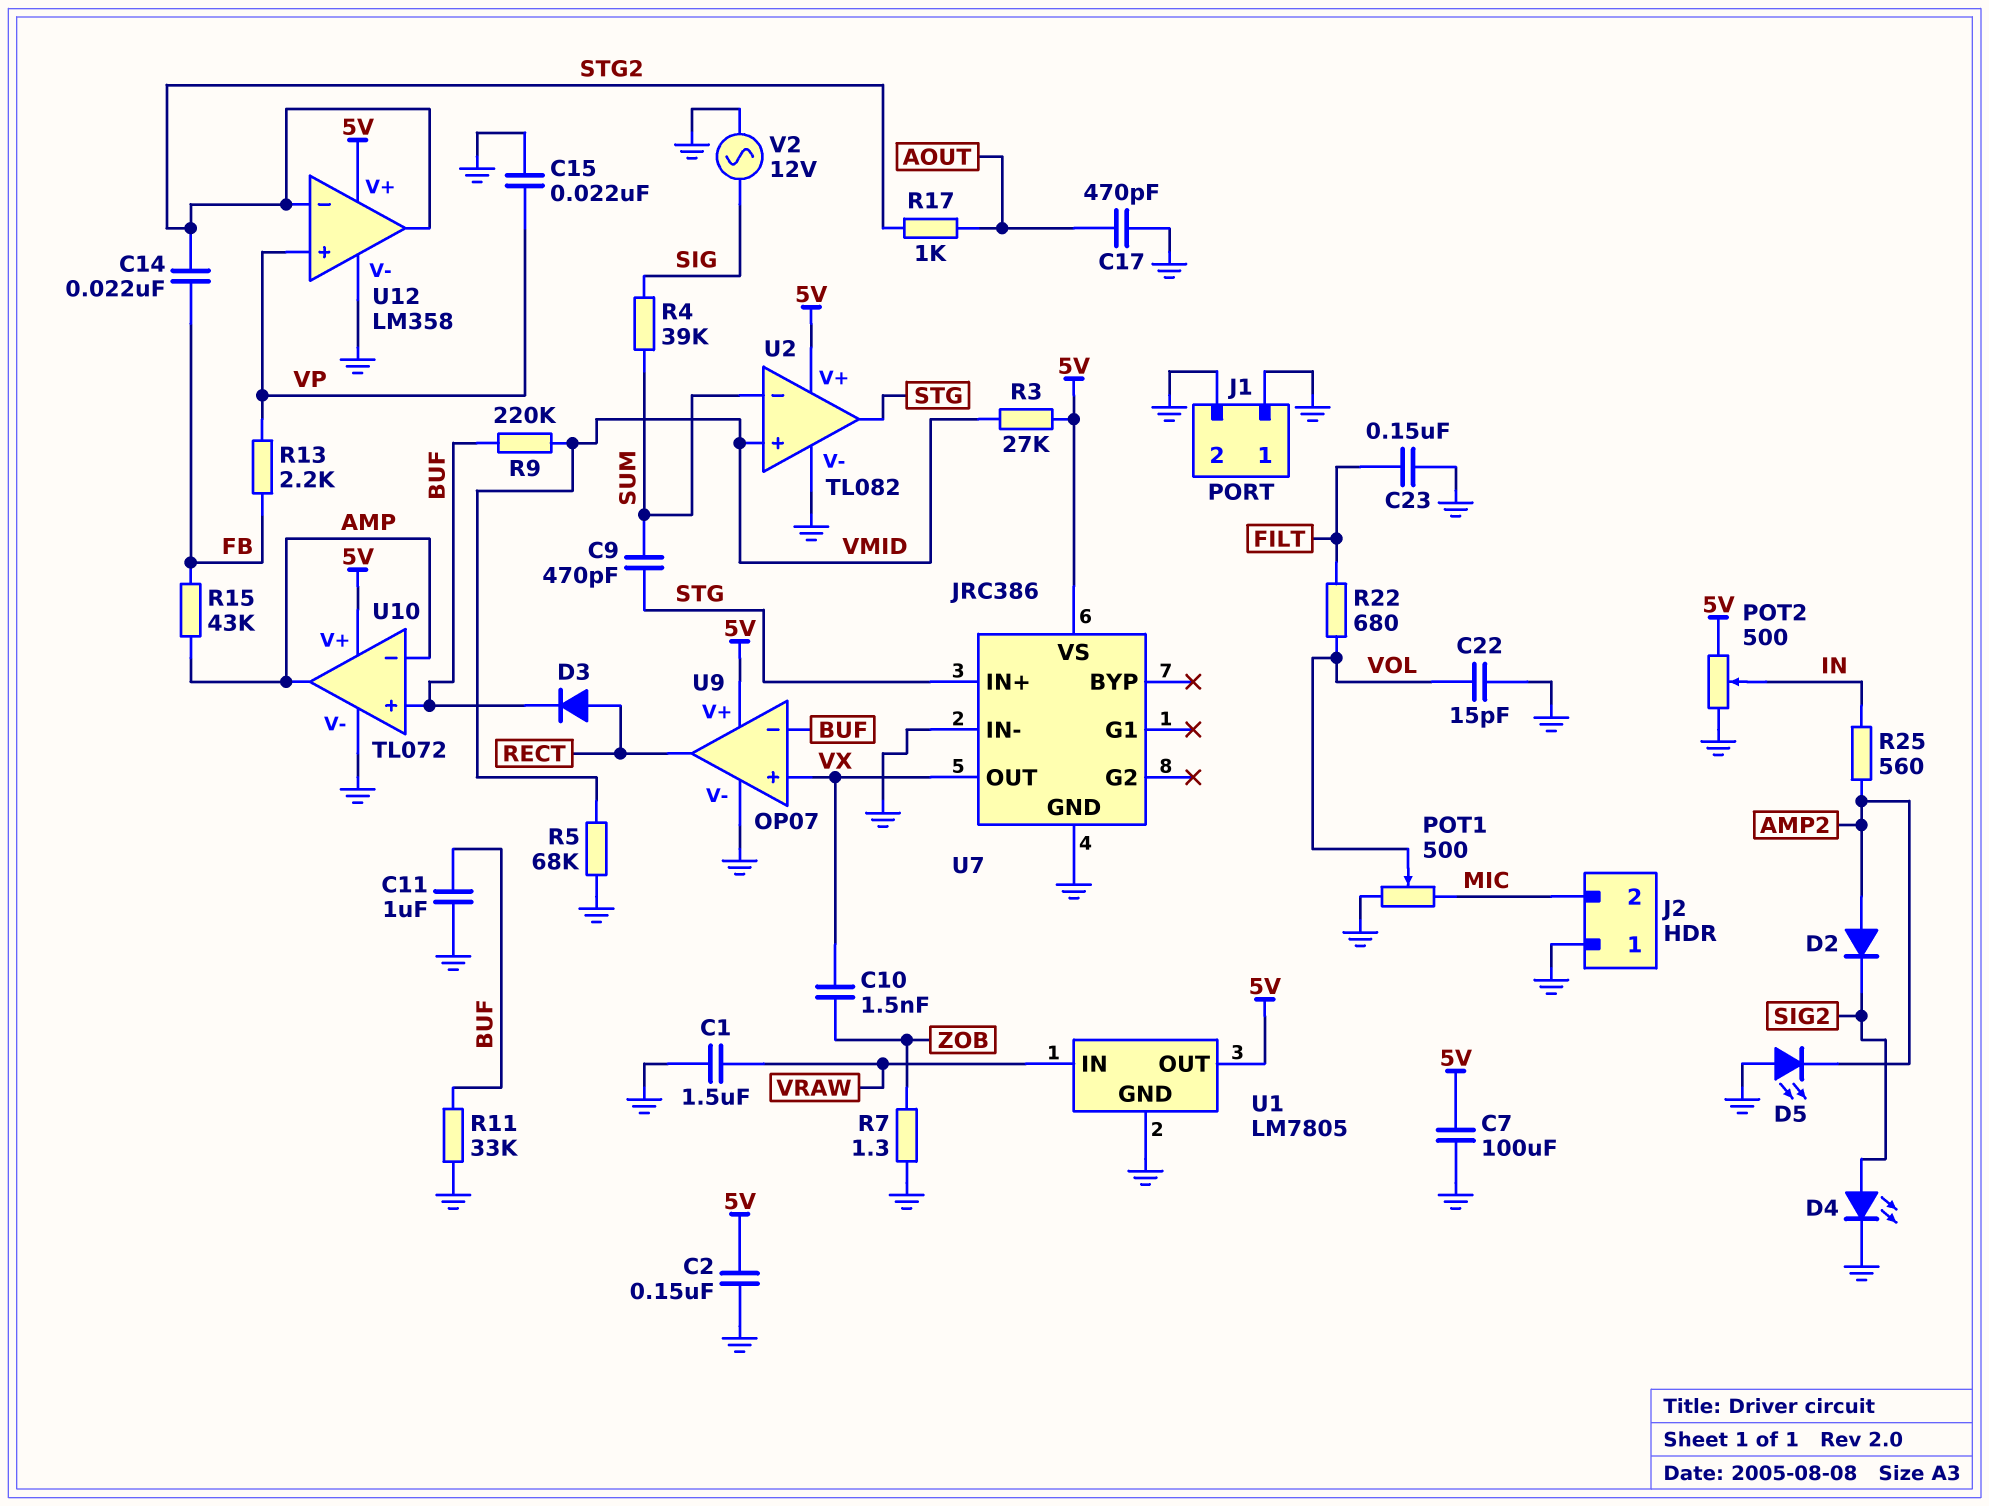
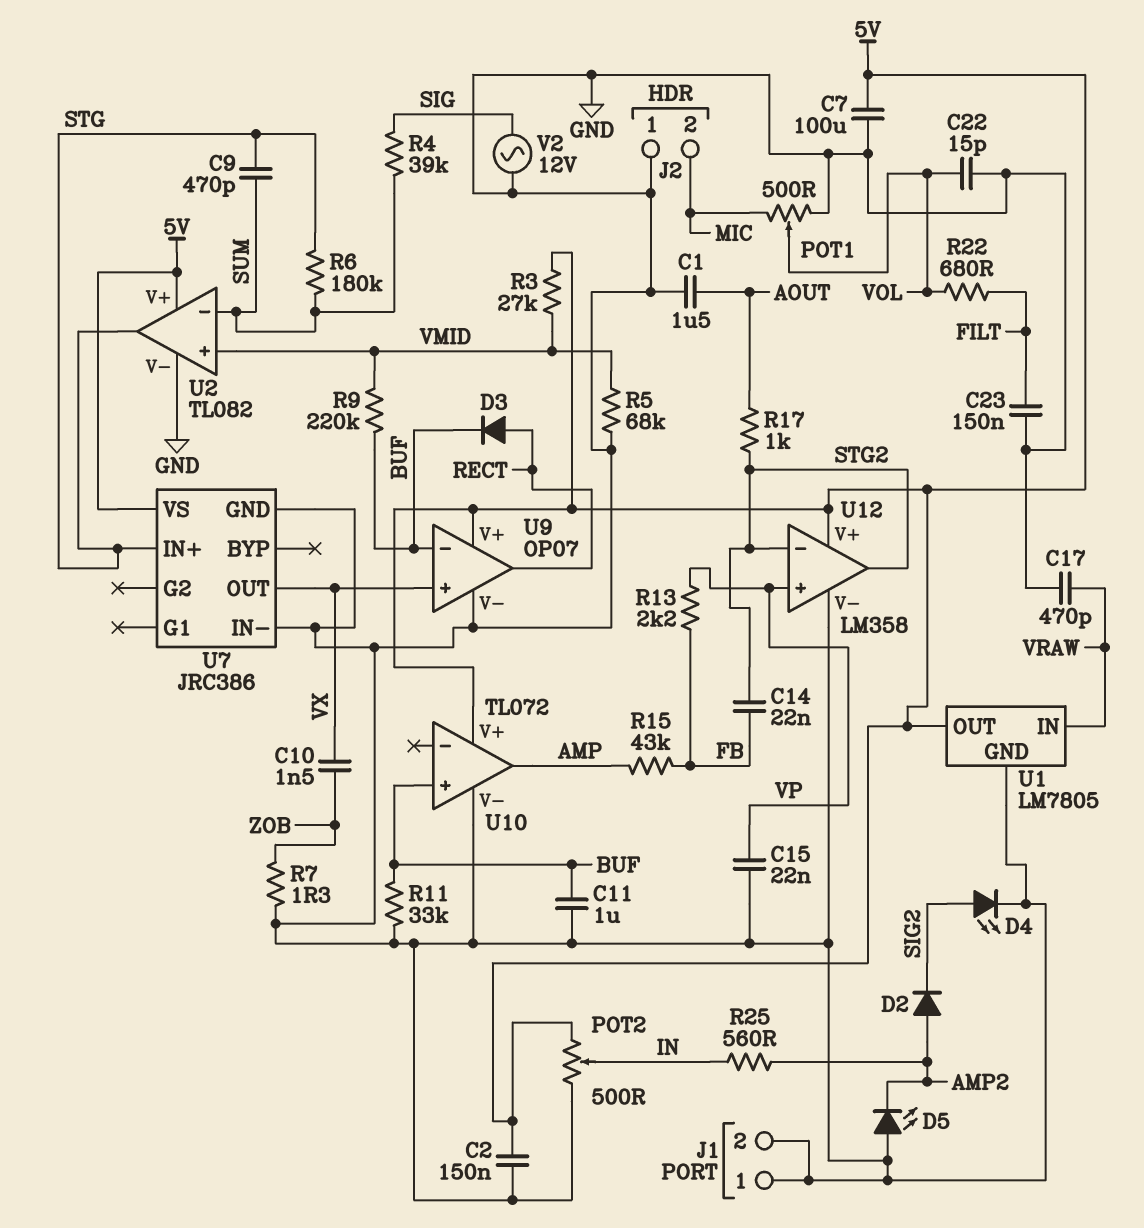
C1: 1.5uF (GND, VRAW) -> 1.5uF (AOUT, GND)
C17: 470pF (AOUT, GND) -> 470pF (GND, VRAW)
R6: none -> 180k (STG, SUM)
U10 pin in-: AMP -> none

